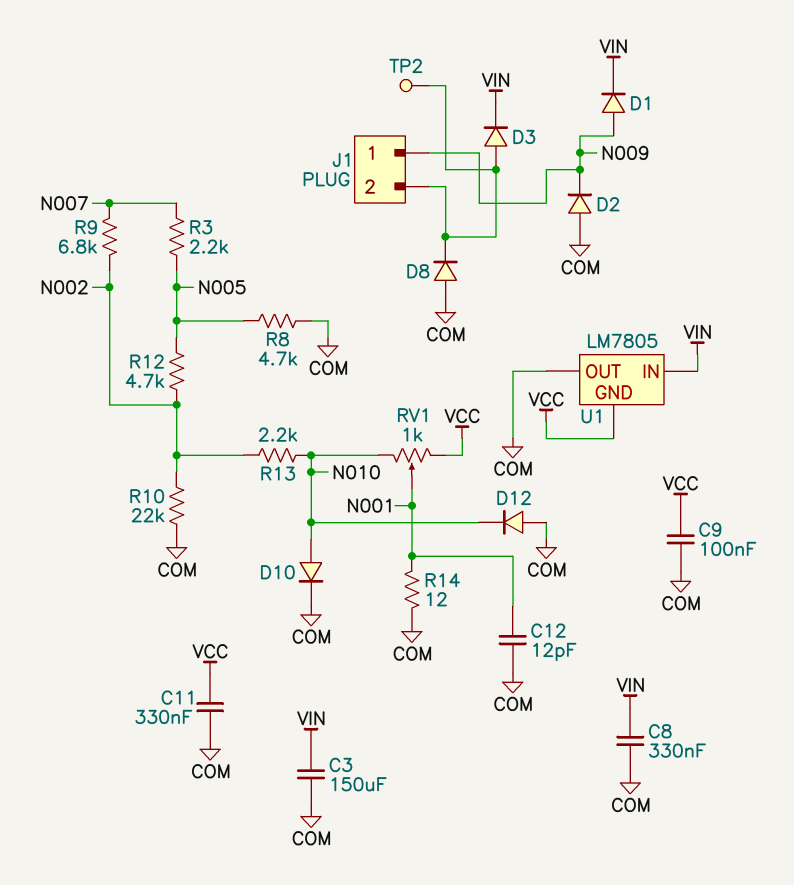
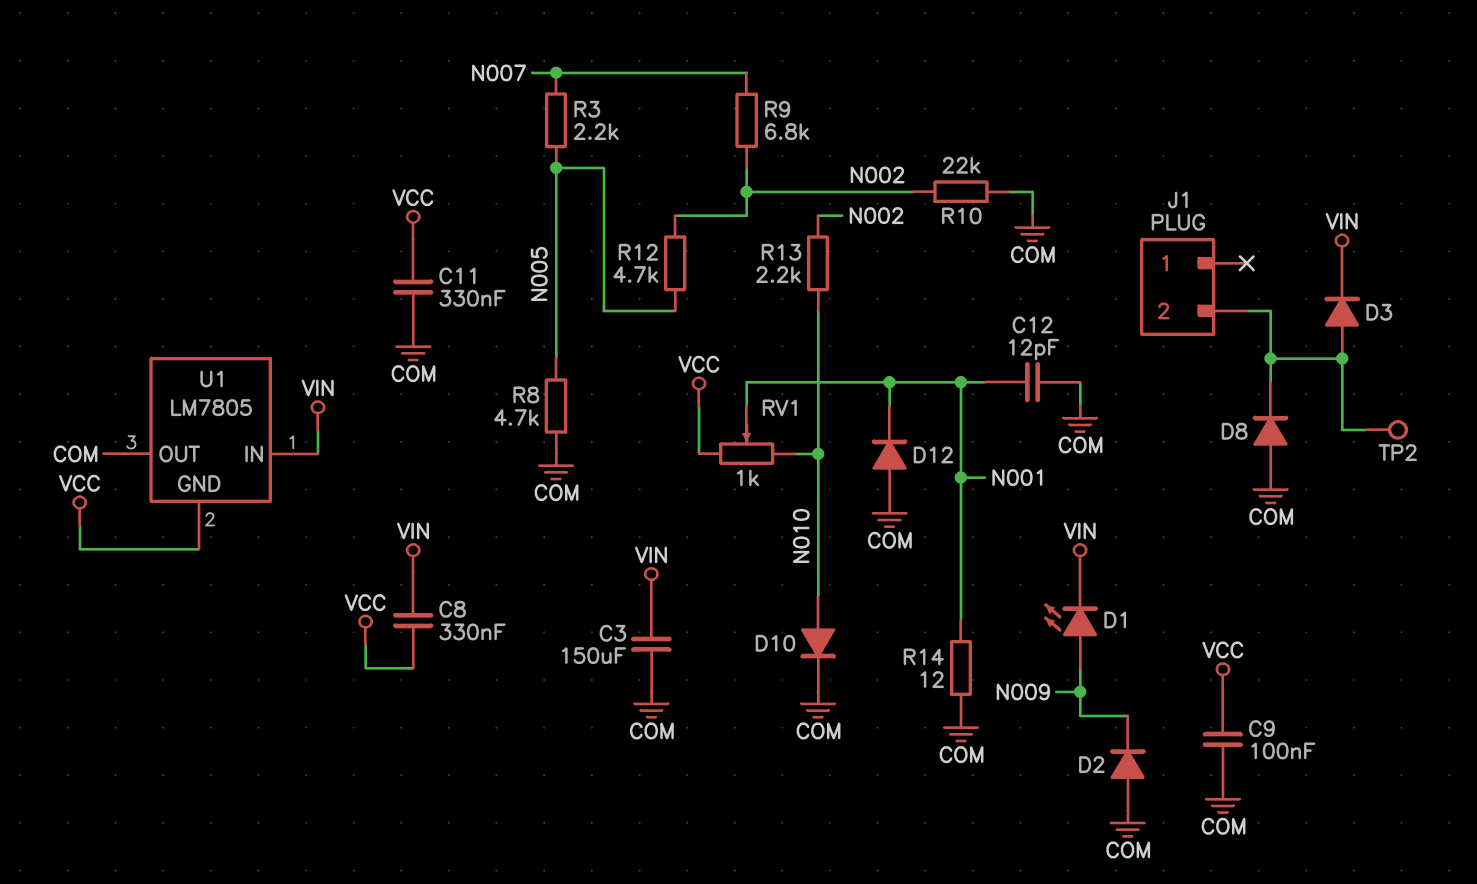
C8: 330nF (COM, VIN) -> 330nF (VCC, VIN)
D1: diode (A N009, K VIN) -> LED (A N009, K VIN)
D12: diode (A COM, K N010) -> diode (A COM, K N001)
J1 pin 1: N009 -> none

